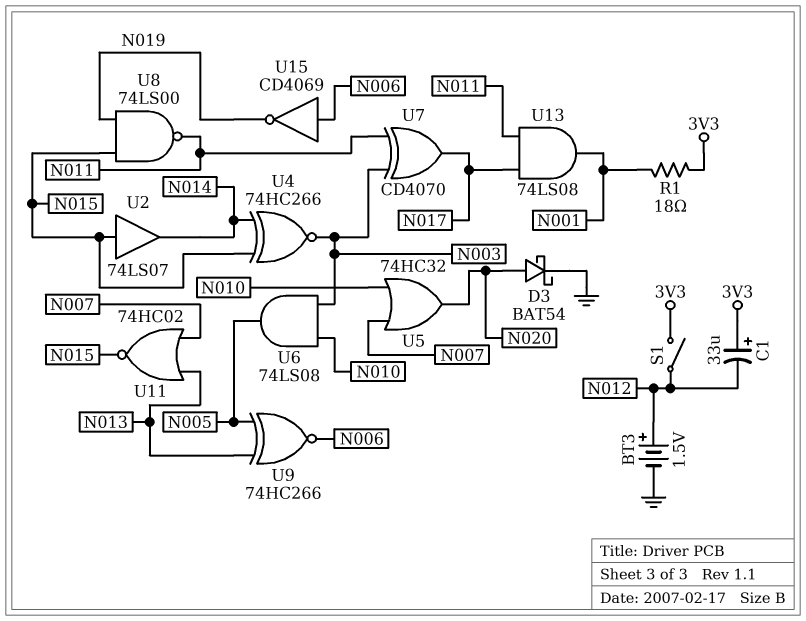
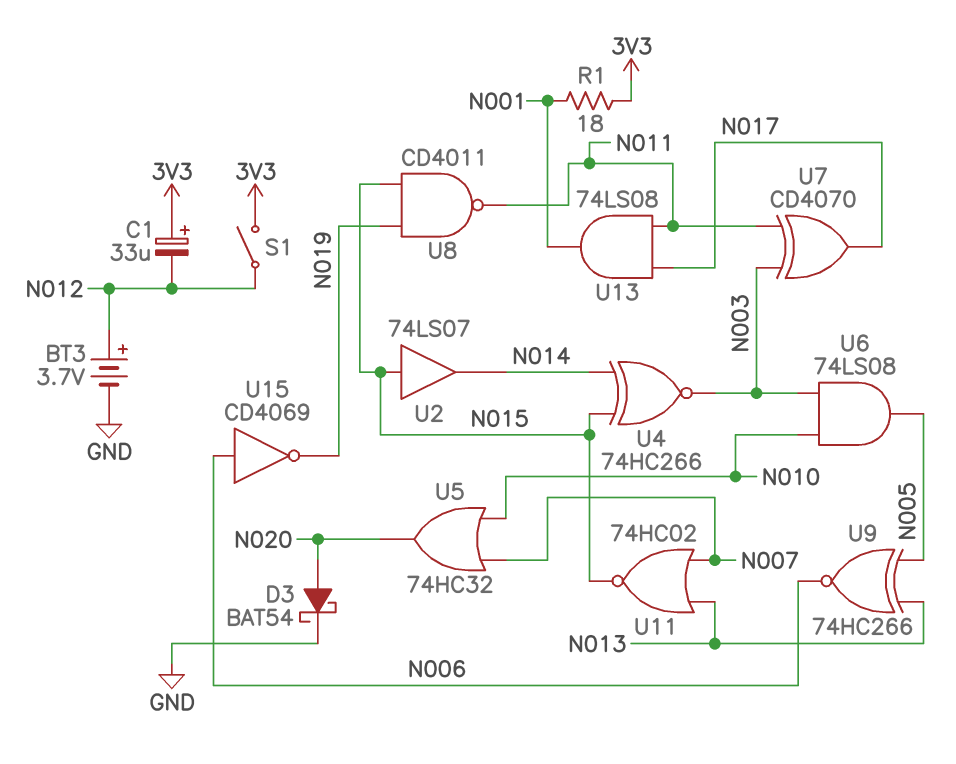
BT3: 1.5V (plus N012, minus GND) -> 3.7V (plus N012, minus GND)
U8: NAND 74LS00 (in N015, in N019, out N011) -> NAND CD4011 (in N015, in N019, out N011)

